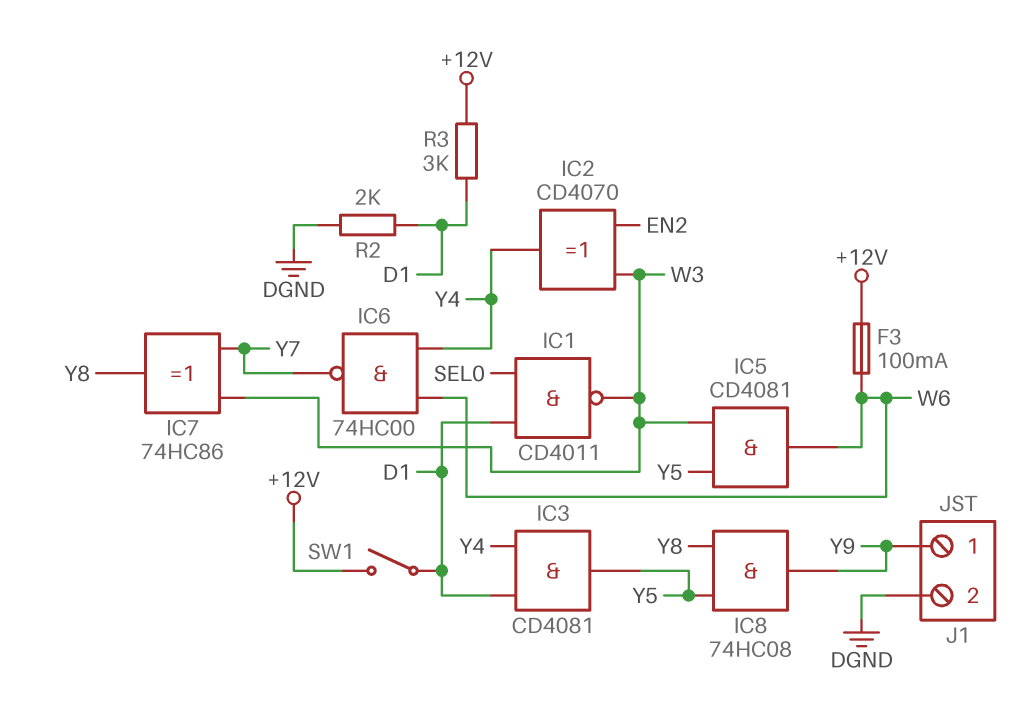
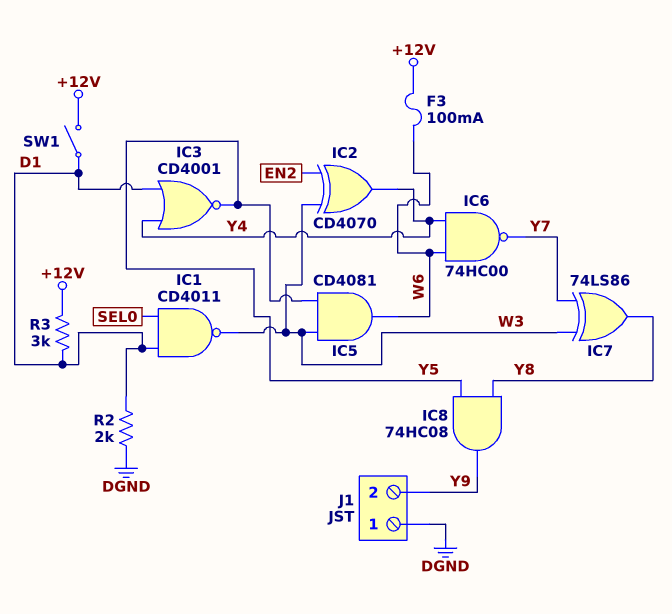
IC3: AND CD4081 (in D1, in Y4, out Y5) -> NOR CD4001 (in D1, in Y4, out Y5)
IC7: XOR 74HC86 (in W3, in Y7, out Y8) -> XOR 74LS86 (in W3, in Y7, out Y8)
J1 pin 1: Y9 -> DGND
J1 pin 2: DGND -> Y9

